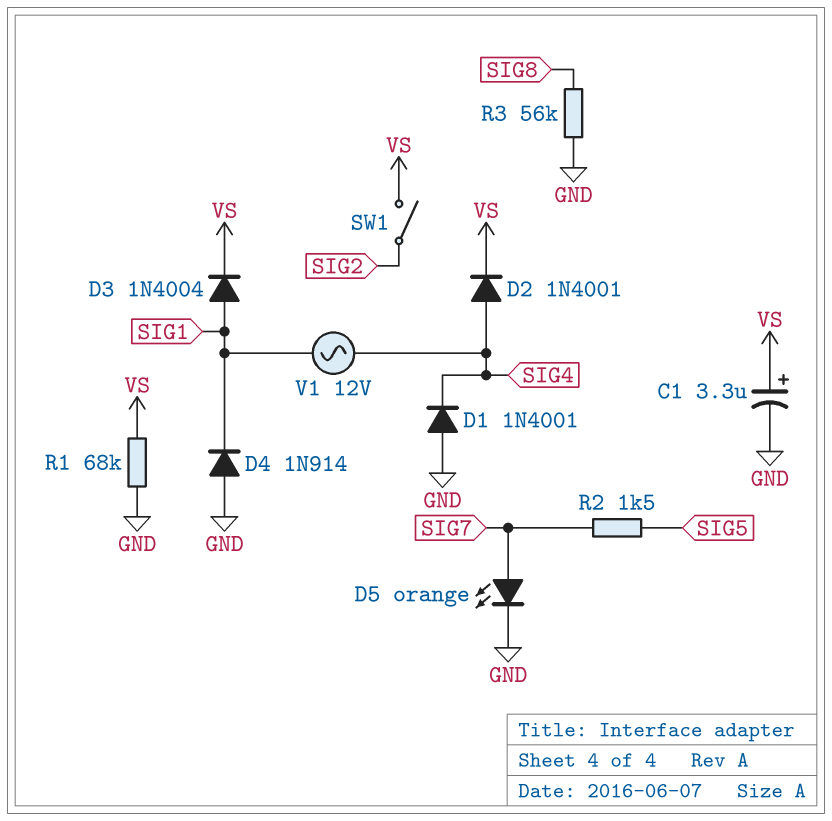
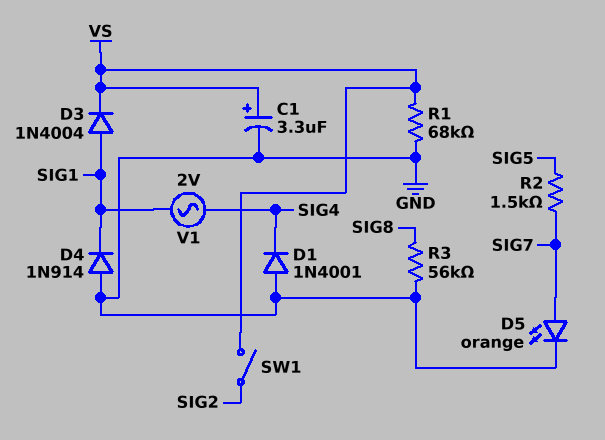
D2: diode 1N4001 (A SIG4, K VS) -> none
V1: AC 12V (SIG1, SIG4) -> AC 2V (SIG1, SIG4)

